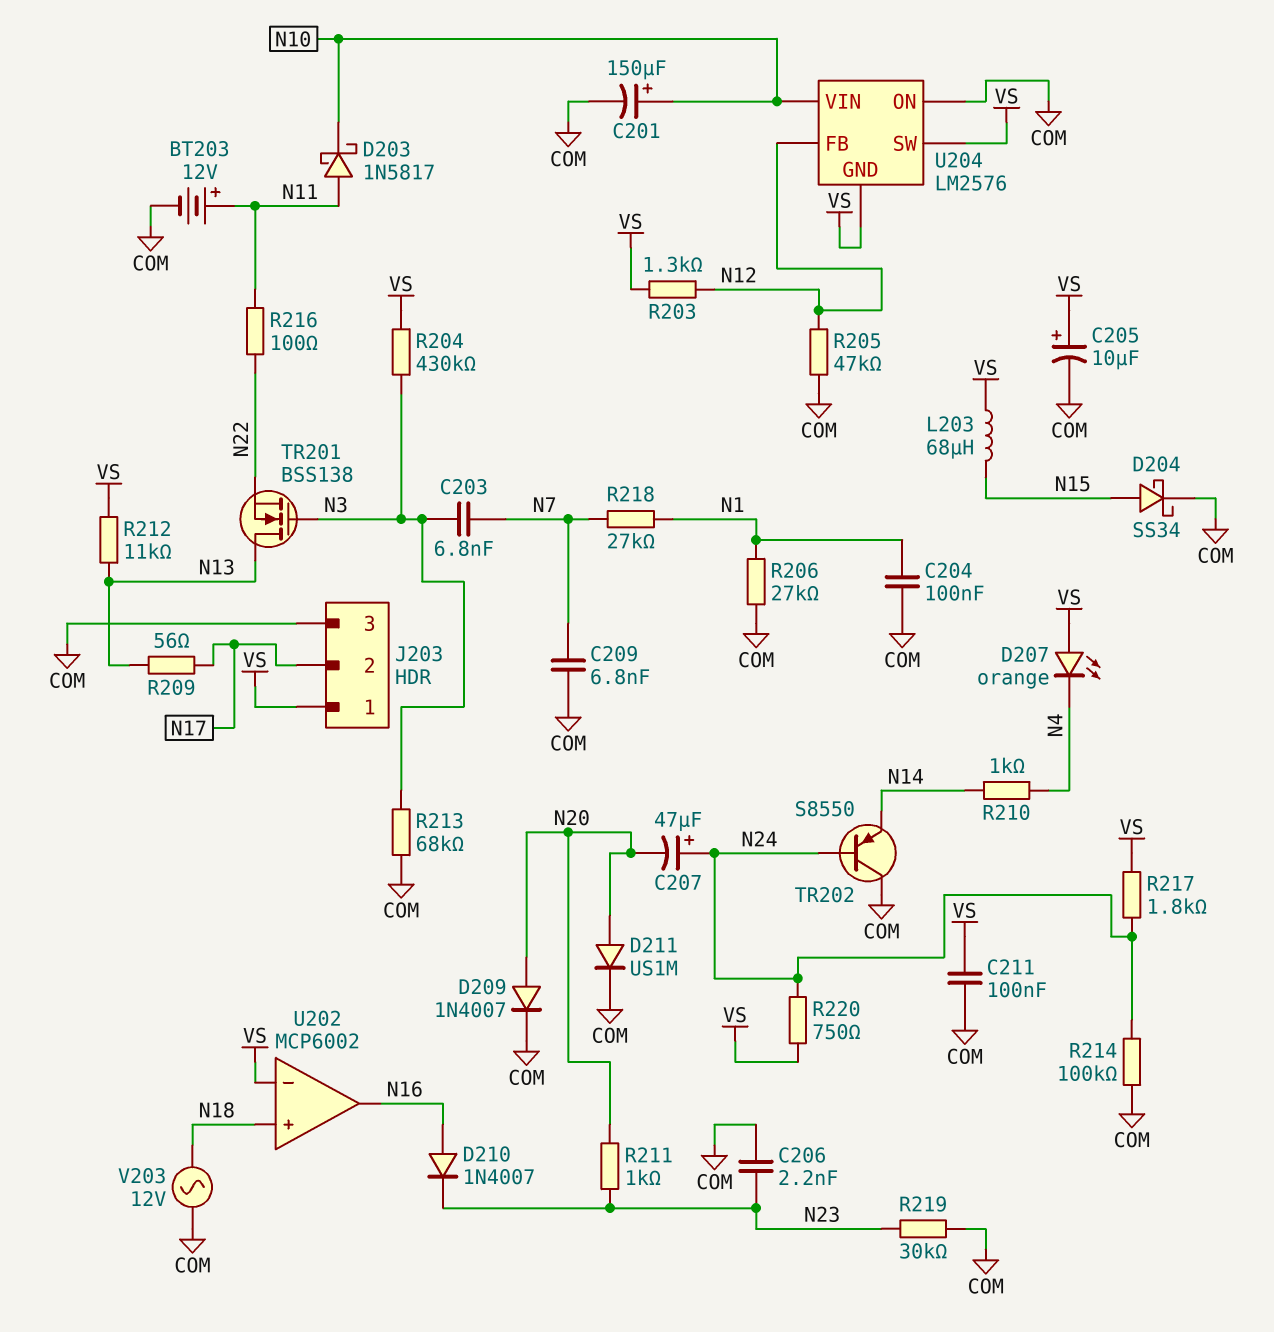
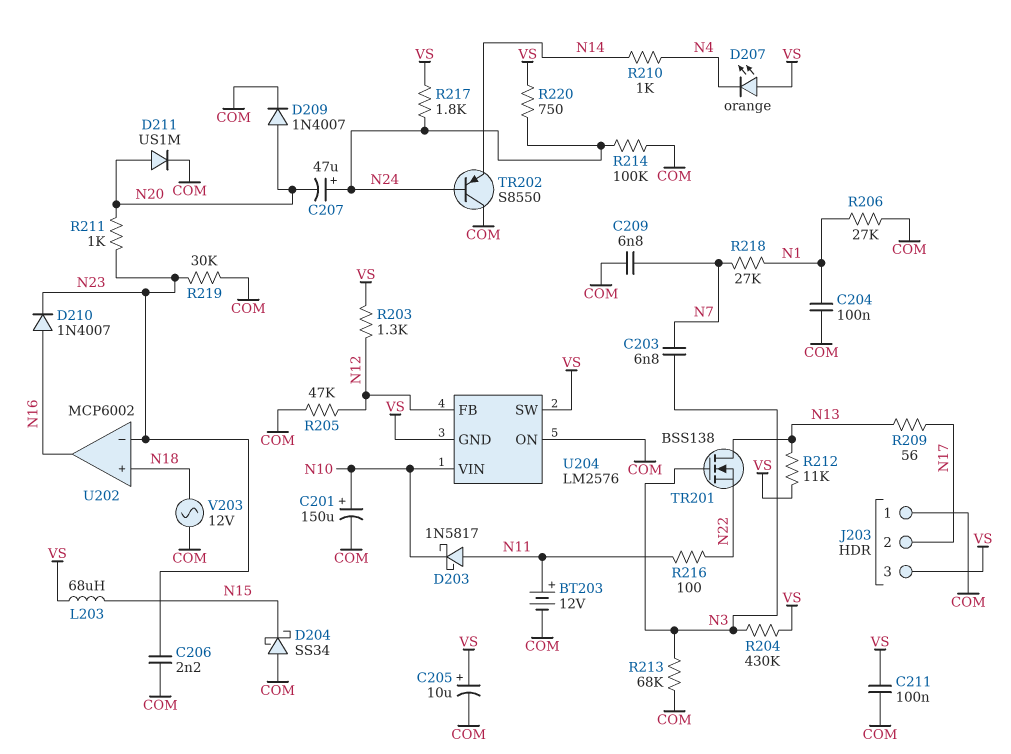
D204: schottky SS34 (A N15, K COM) -> schottky SS34 (A COM, K N15)
J203 pin 1: VS -> COM
J203 pin 3: COM -> VS
U202 pin in-: VS -> N23

